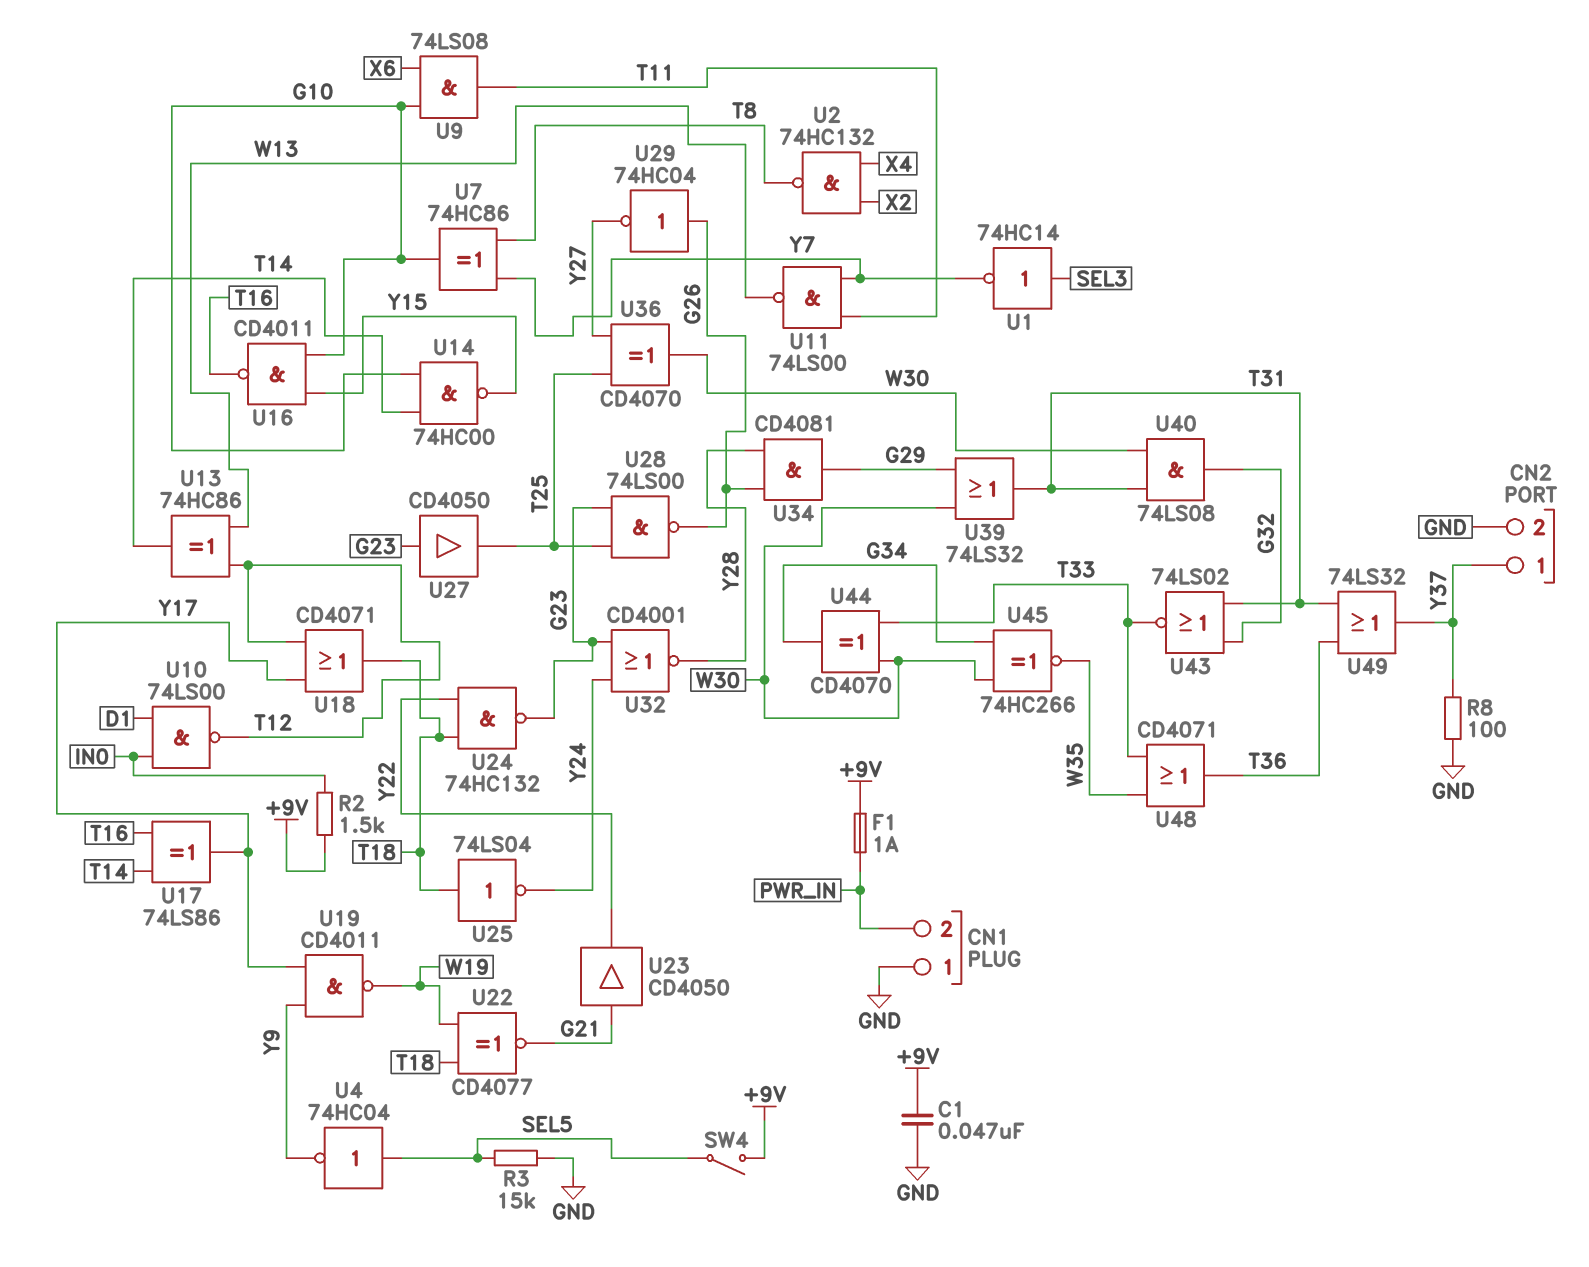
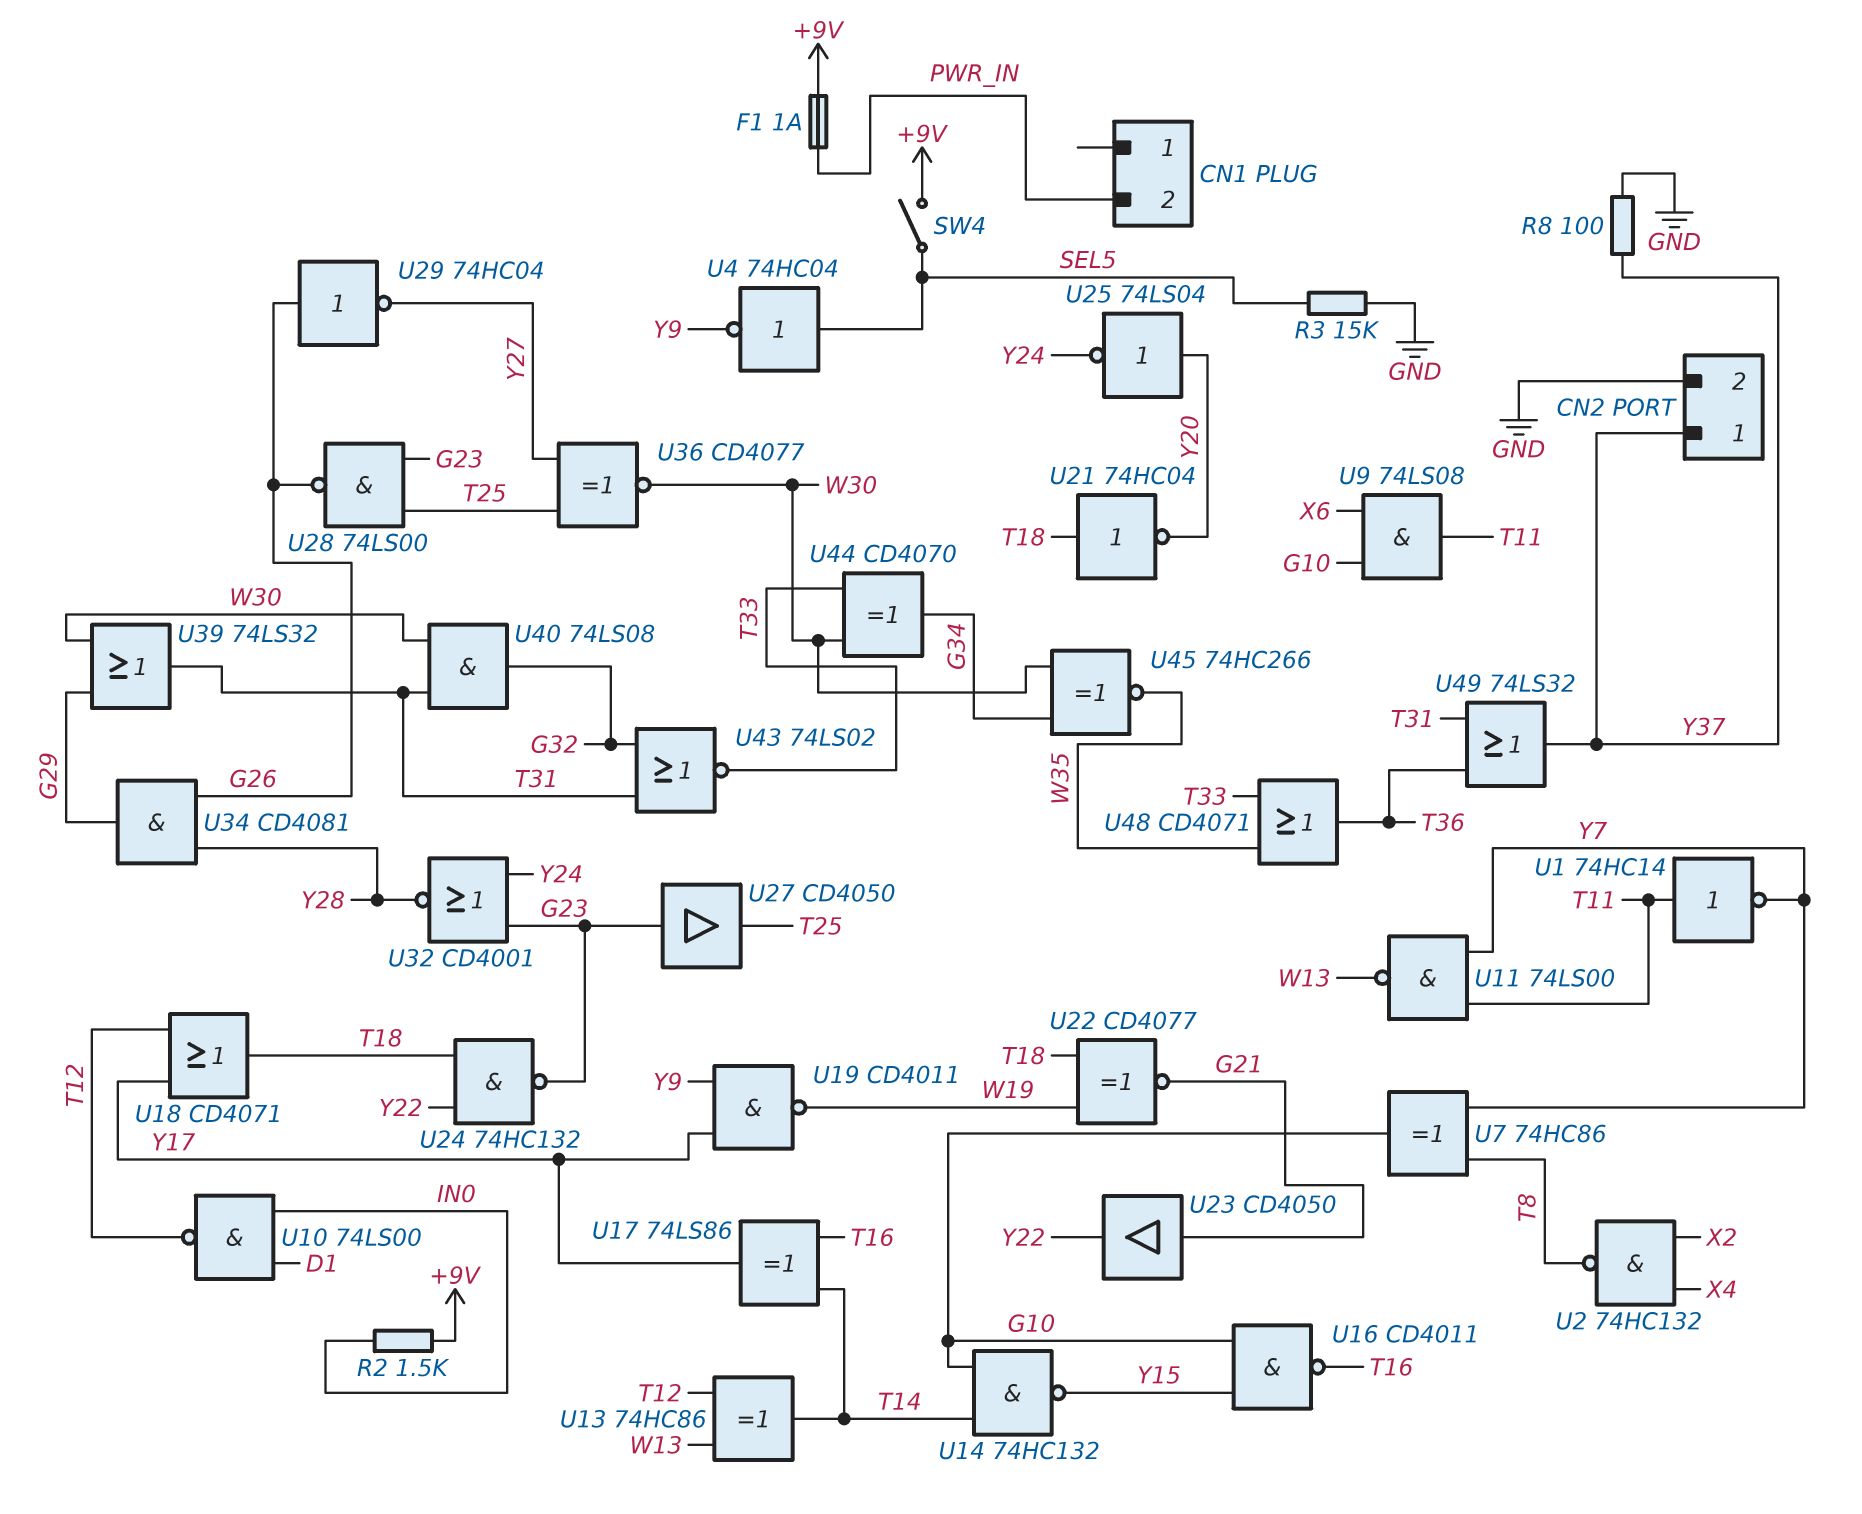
C1: 47nF (+9V, GND) -> none
CN1 pin 1: GND -> none
U1: NOT 74HC14 (in SEL3, out Y7) -> NOT 74HC14 (in T11, out Y7)
U14: NAND 74HC00 (in G10, in T14, out Y15) -> NAND 74HC132 (in G10, in T14, out Y15)
U21: none -> NOT 74HC04 (in T18, out Y20)
U25: NOT 74LS04 (in T18, out Y24) -> NOT 74LS04 (in Y20, out Y24)
U36: XOR CD4070 (in T25, in Y27, out W30) -> XNOR CD4077 (in T25, in Y27, out W30)

